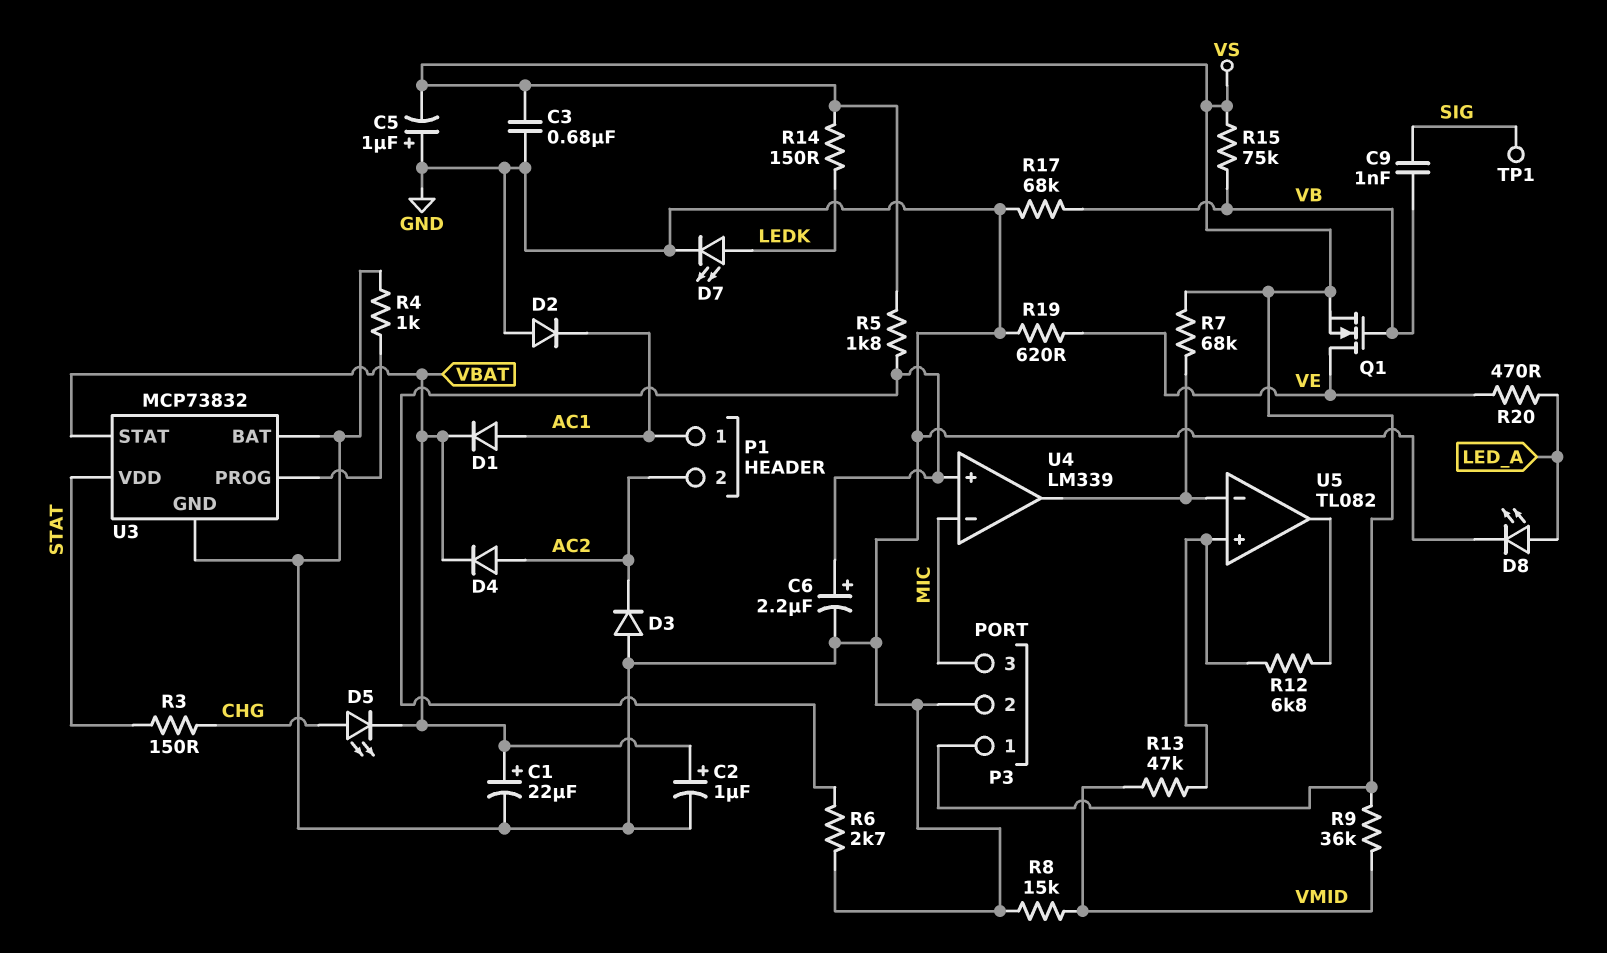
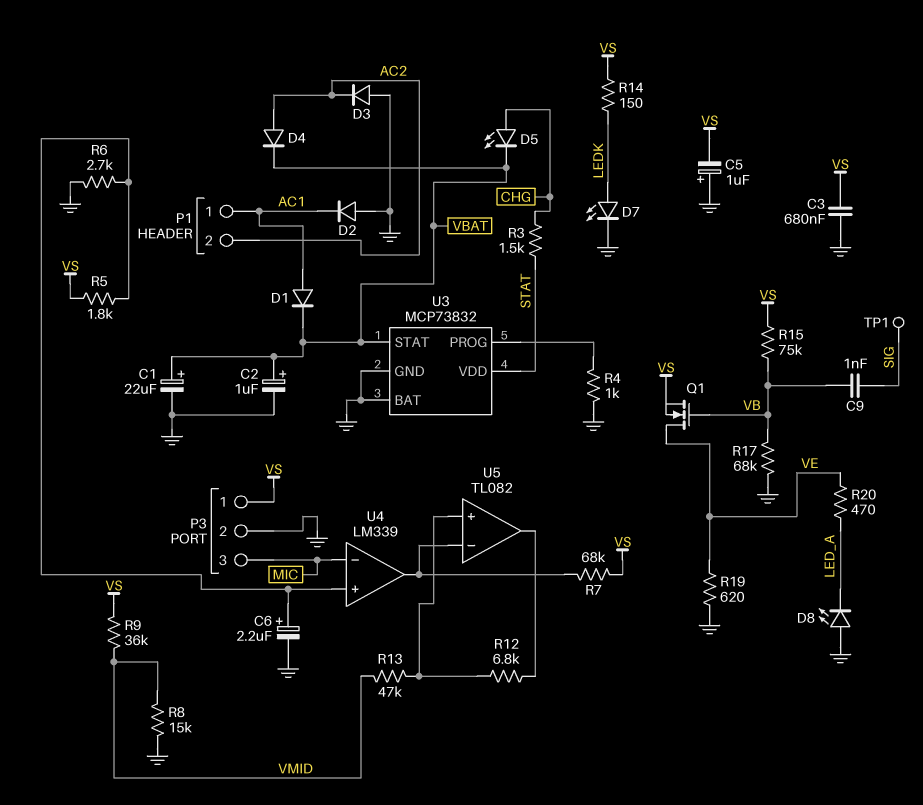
D8: LED (A LED_A, K GND) -> LED (A GND, K LED_A)
R3: 150 (CHG, STAT) -> 1.5k (CHG, STAT)

